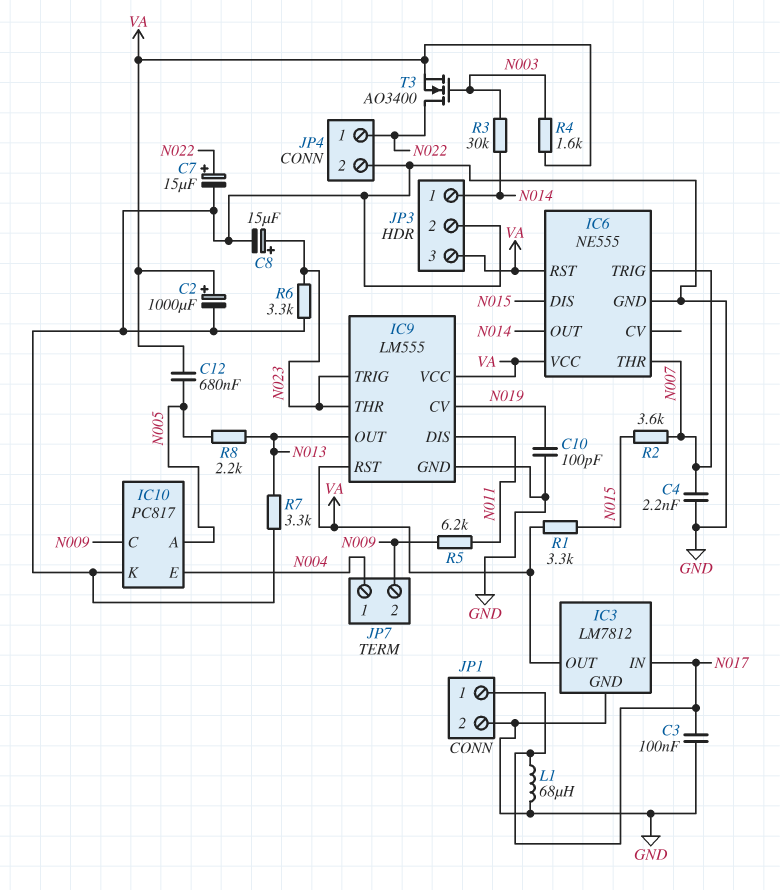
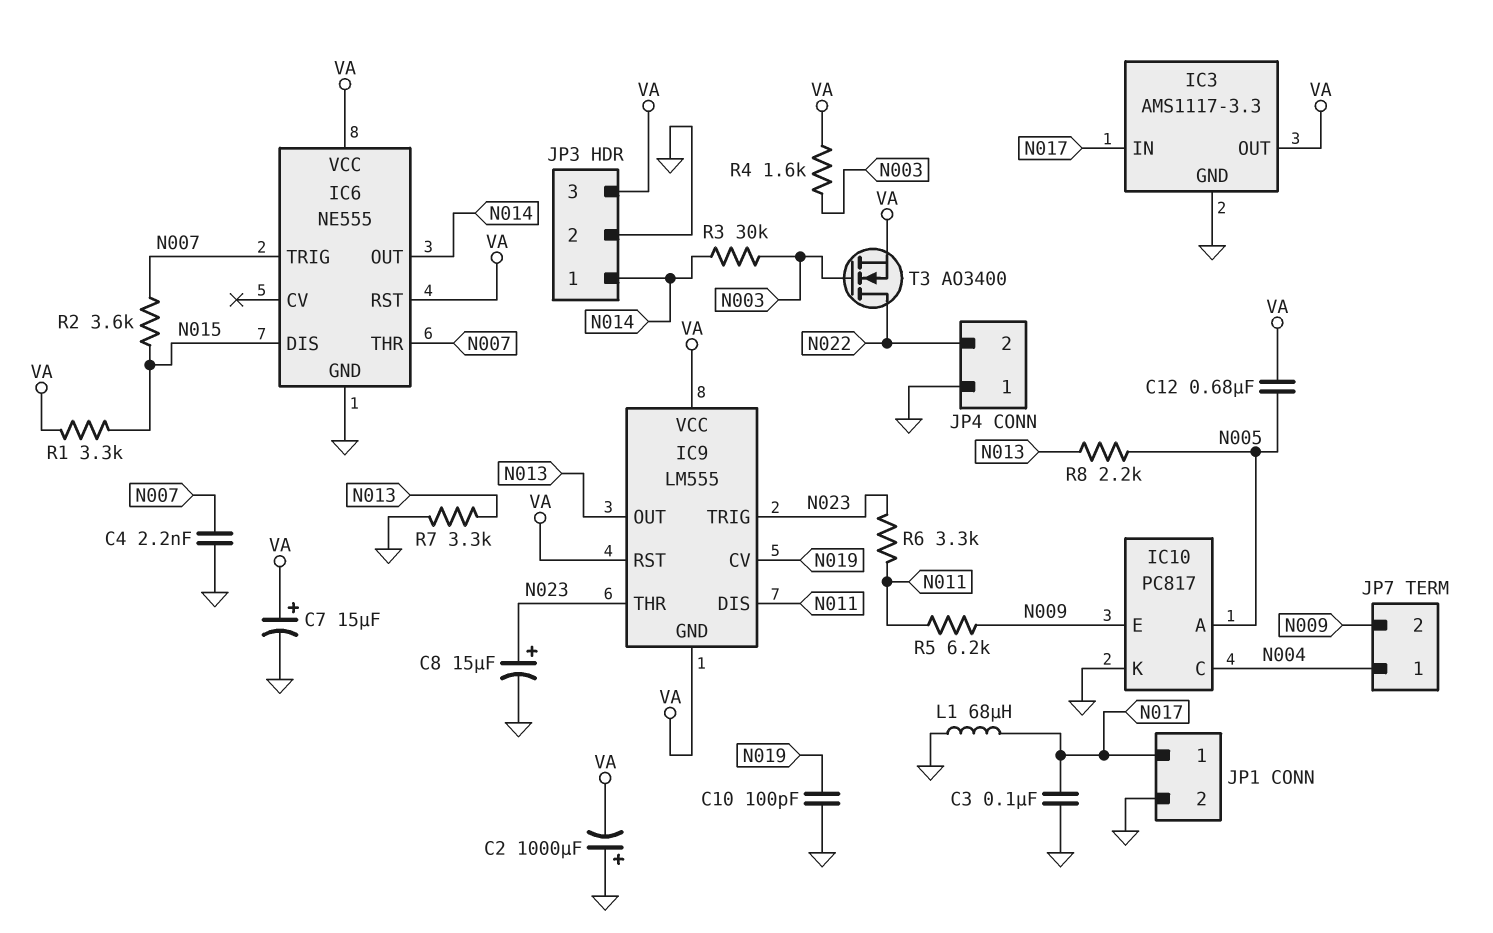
C2: 1000uF (plus VA, minus GND) -> 1000uF (plus GND, minus VA)
C7: 15uF (plus N022, minus GND) -> 15uF (plus VA, minus GND)
IC3: LM7812 -> AMS1117-3.3
IC9 pin GND: GND -> VA
IC10 pin C: N009 -> N004
IC10 pin E: N004 -> N009
JP4 pin 1: N022 -> GND
JP4 pin 2: GND -> N022
R6: 3.3k (GND, N023) -> 3.3k (N011, N023)

